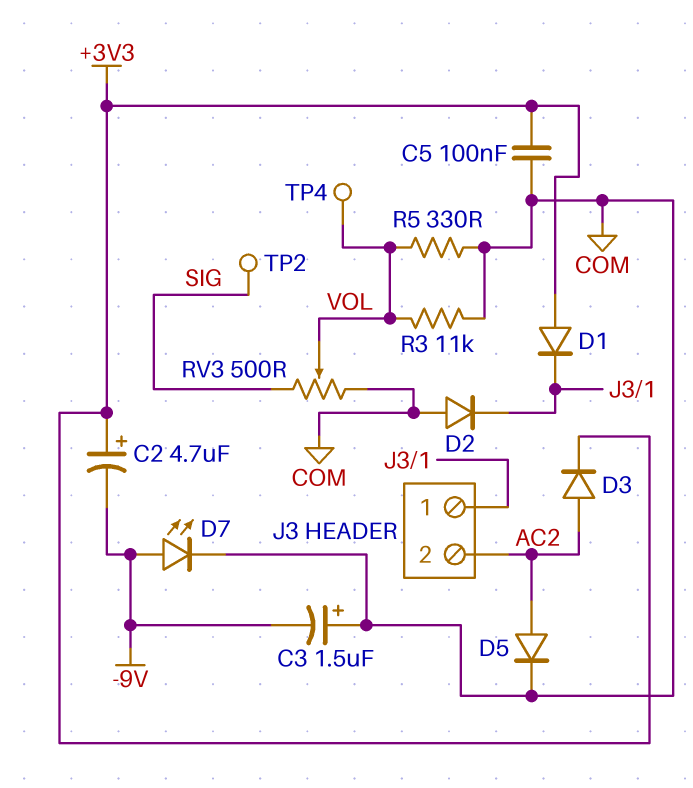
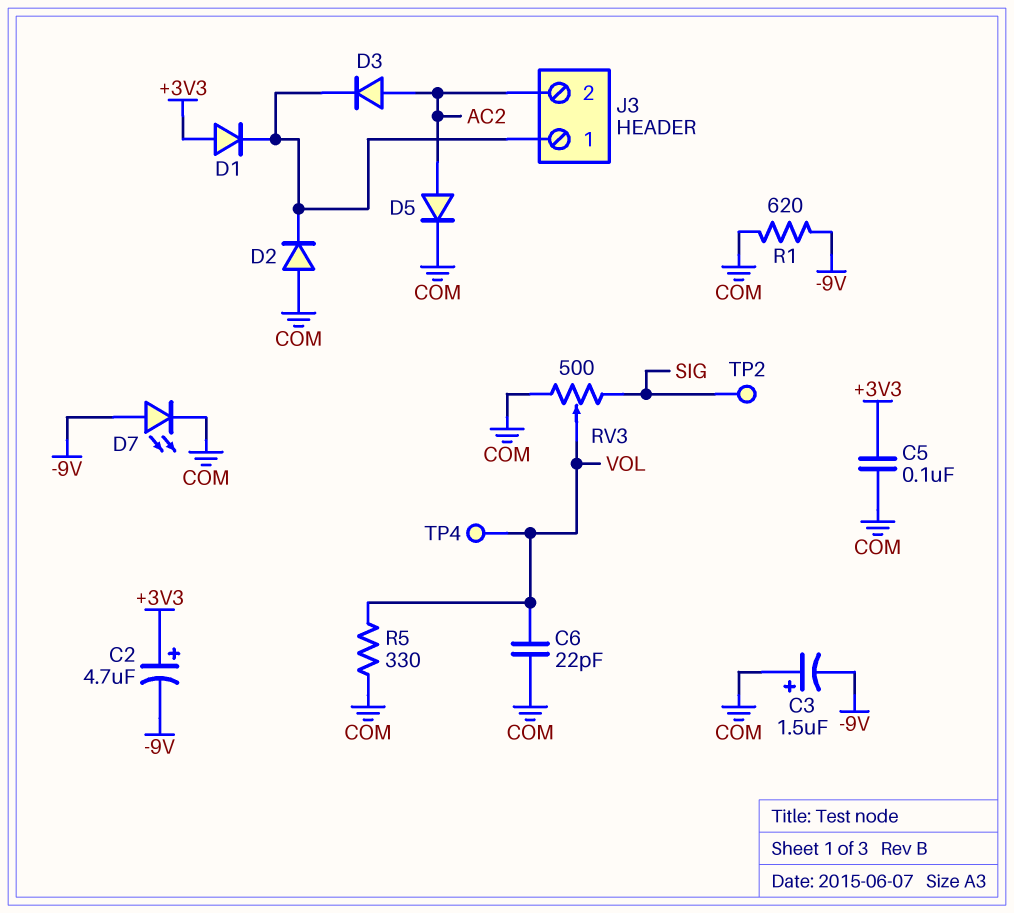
C6: none -> 22pF (COM, VOL)
D3: diode (A AC2, K +3V3) -> diode (A AC2, K J3/1)
R1: none -> 620 (-9V, COM)
R3: 11k (COM, VOL) -> none

